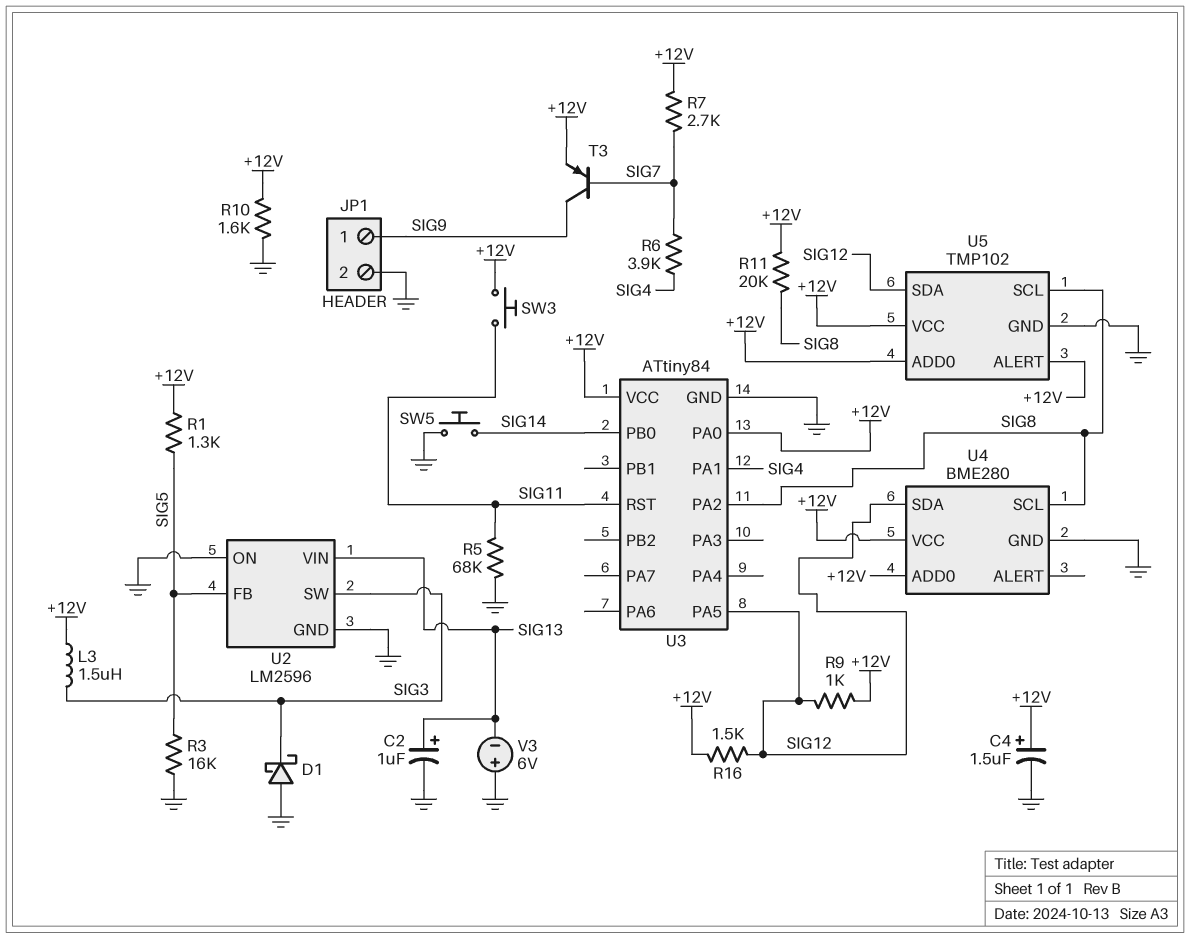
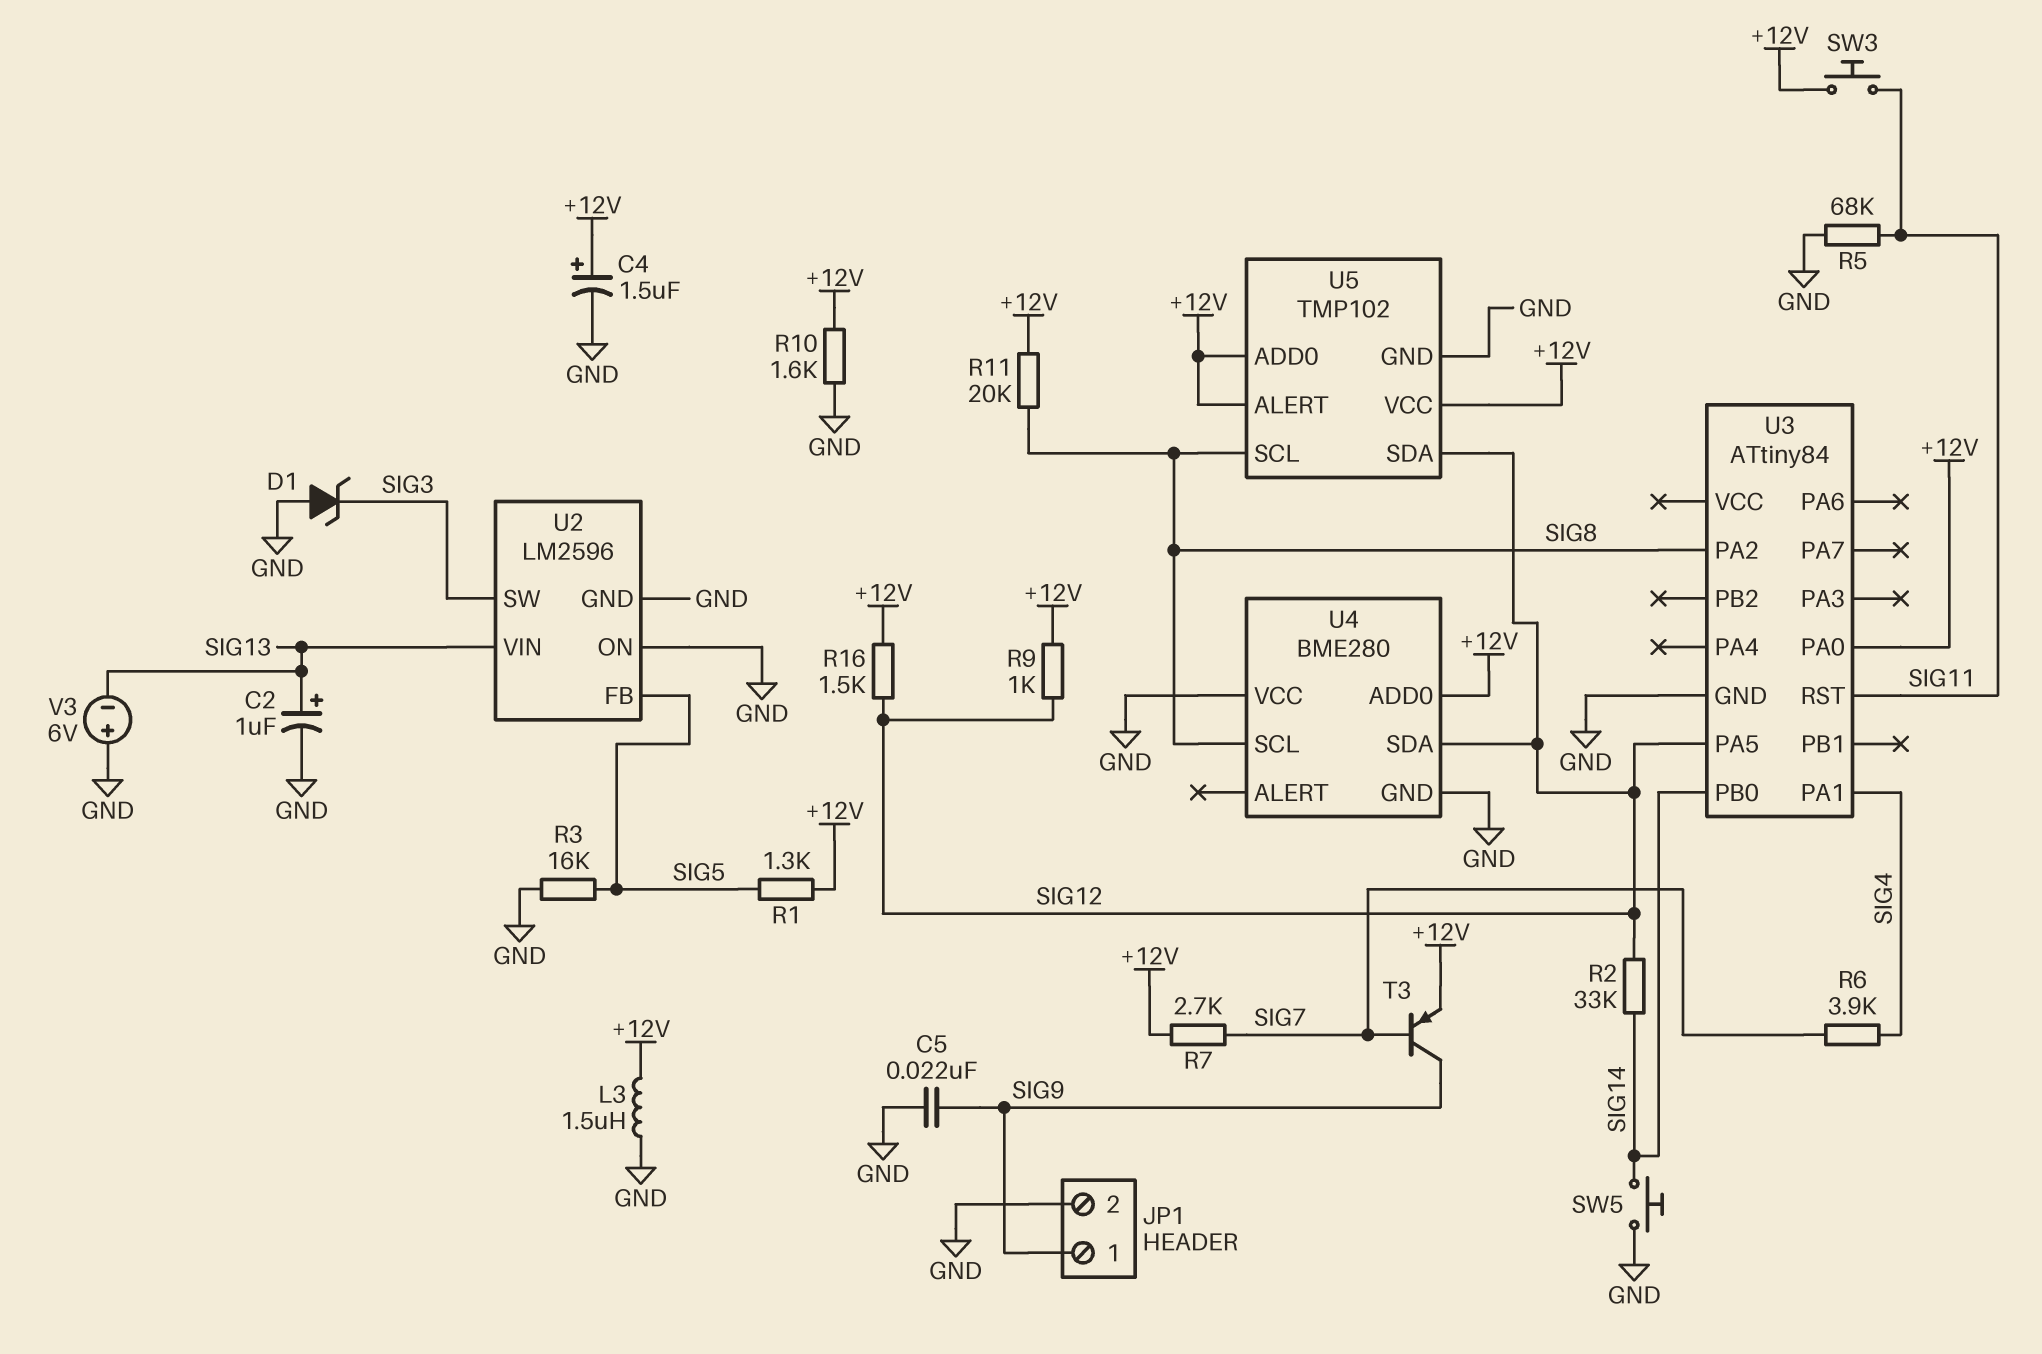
C5: none -> 22nF (GND, SIG9)
D1: schottky (A GND, K SIG3) -> zener (A GND, K SIG3)
L3: 1.5uH (+12V, SIG3) -> 1.5uH (+12V, GND)
R2: none -> 33k (SIG12, SIG14)
U3 pin VCC: +12V -> none
U4 pin VCC: +12V -> GND

